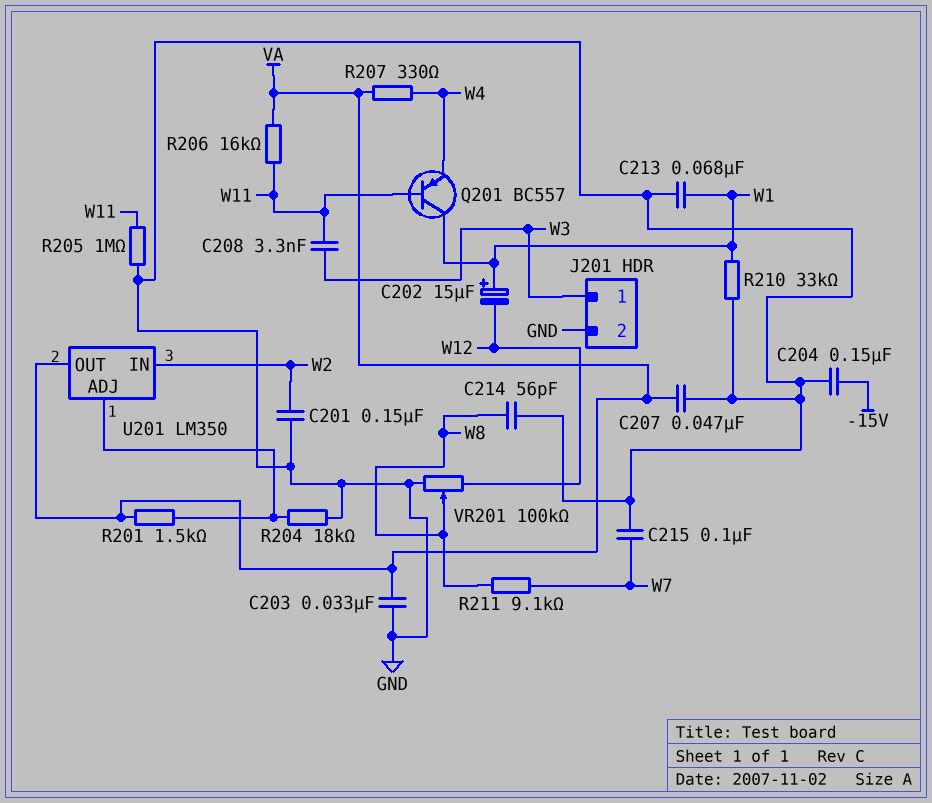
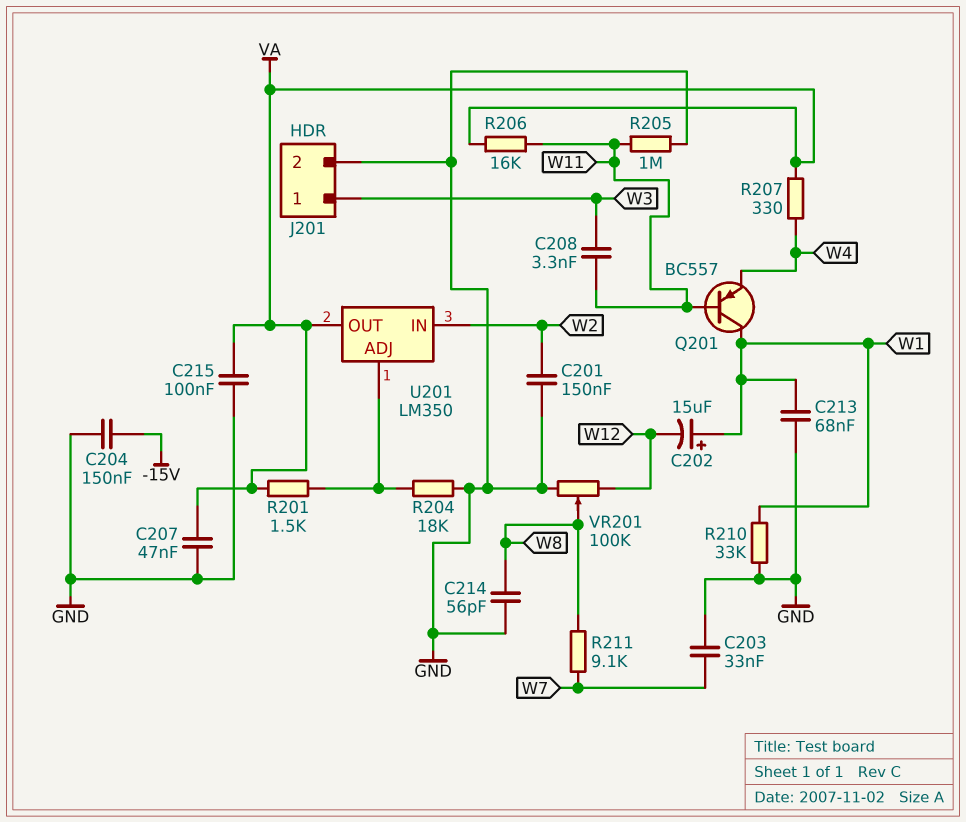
C203: 33nF (GND, VA) -> 33nF (GND, W7)
C215: 100nF (GND, W7) -> 100nF (GND, VA)

